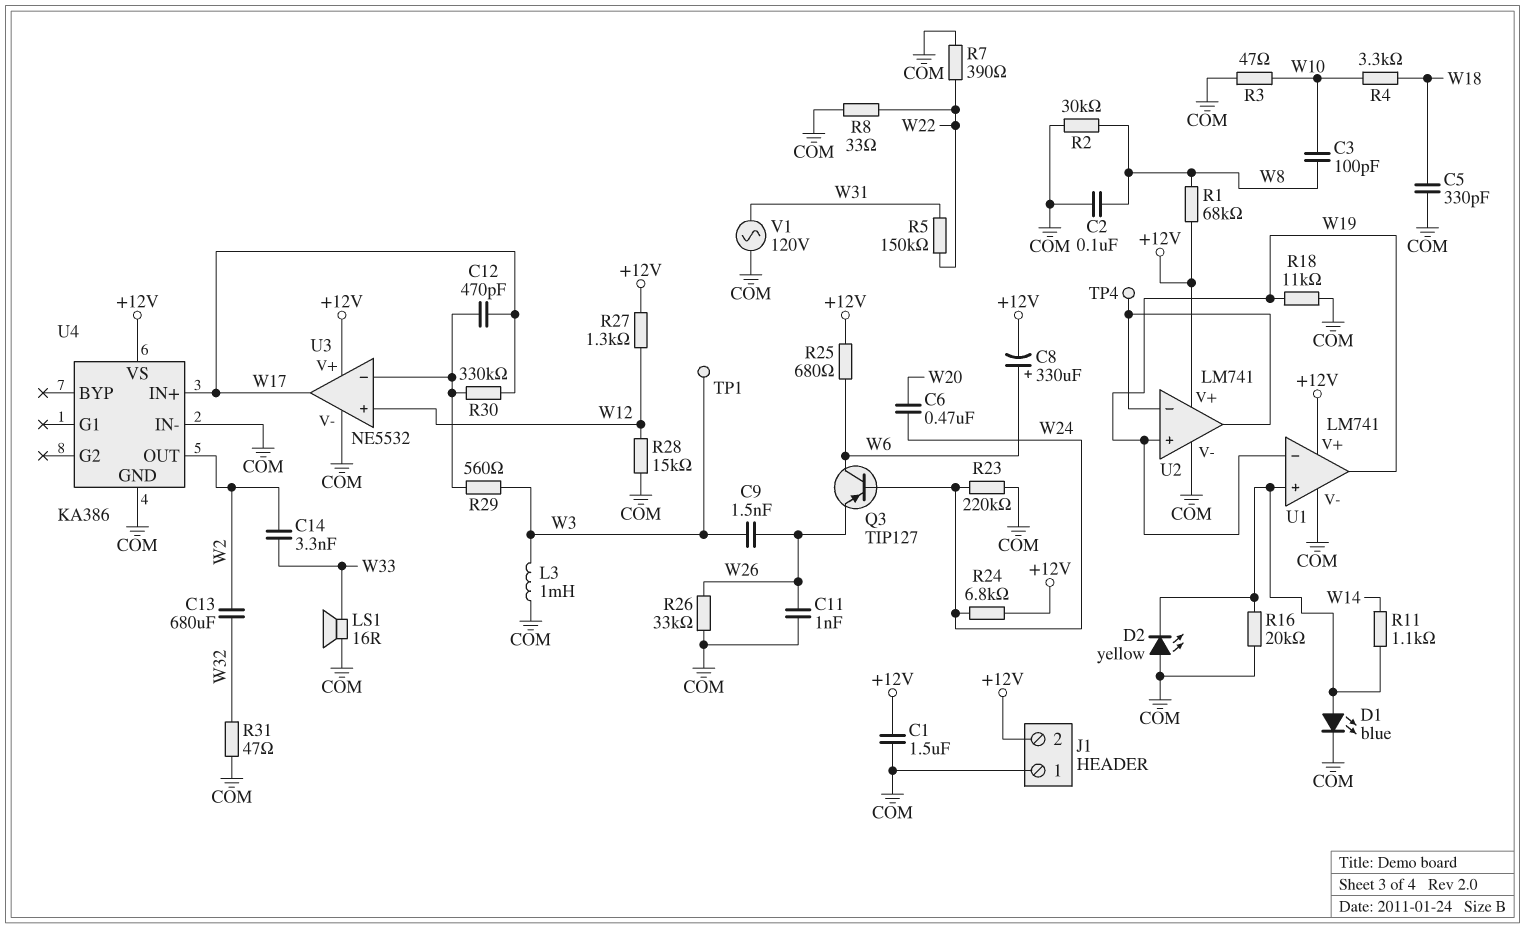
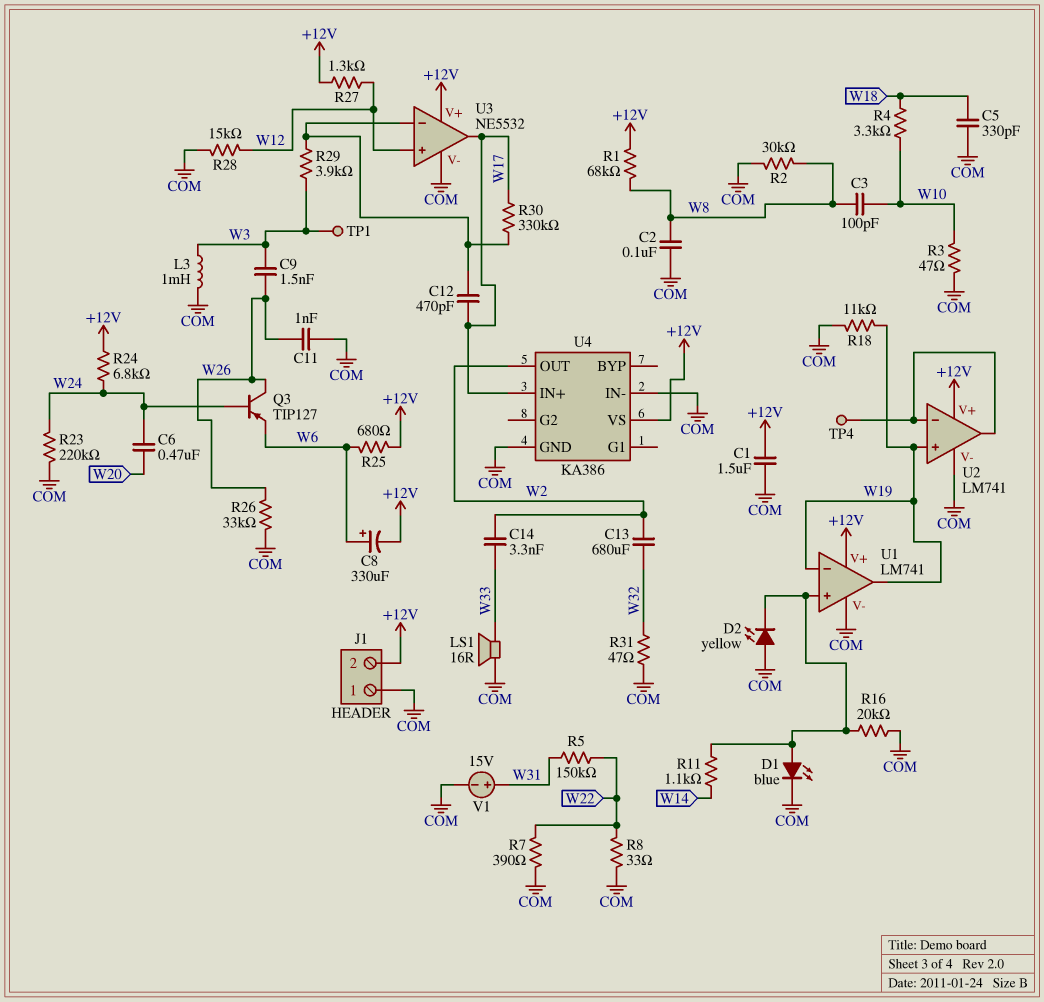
Q3: PNP TIP127 (B W24, C W6, E W26) -> PNP TIP127 (B W24, C W26, E W6)
R29: 560 (U3/in-, W3) -> 3.9k (U3/in-, W3)
V1: AC 120V (COM, W31) -> 15V (plus W31, minus COM)

